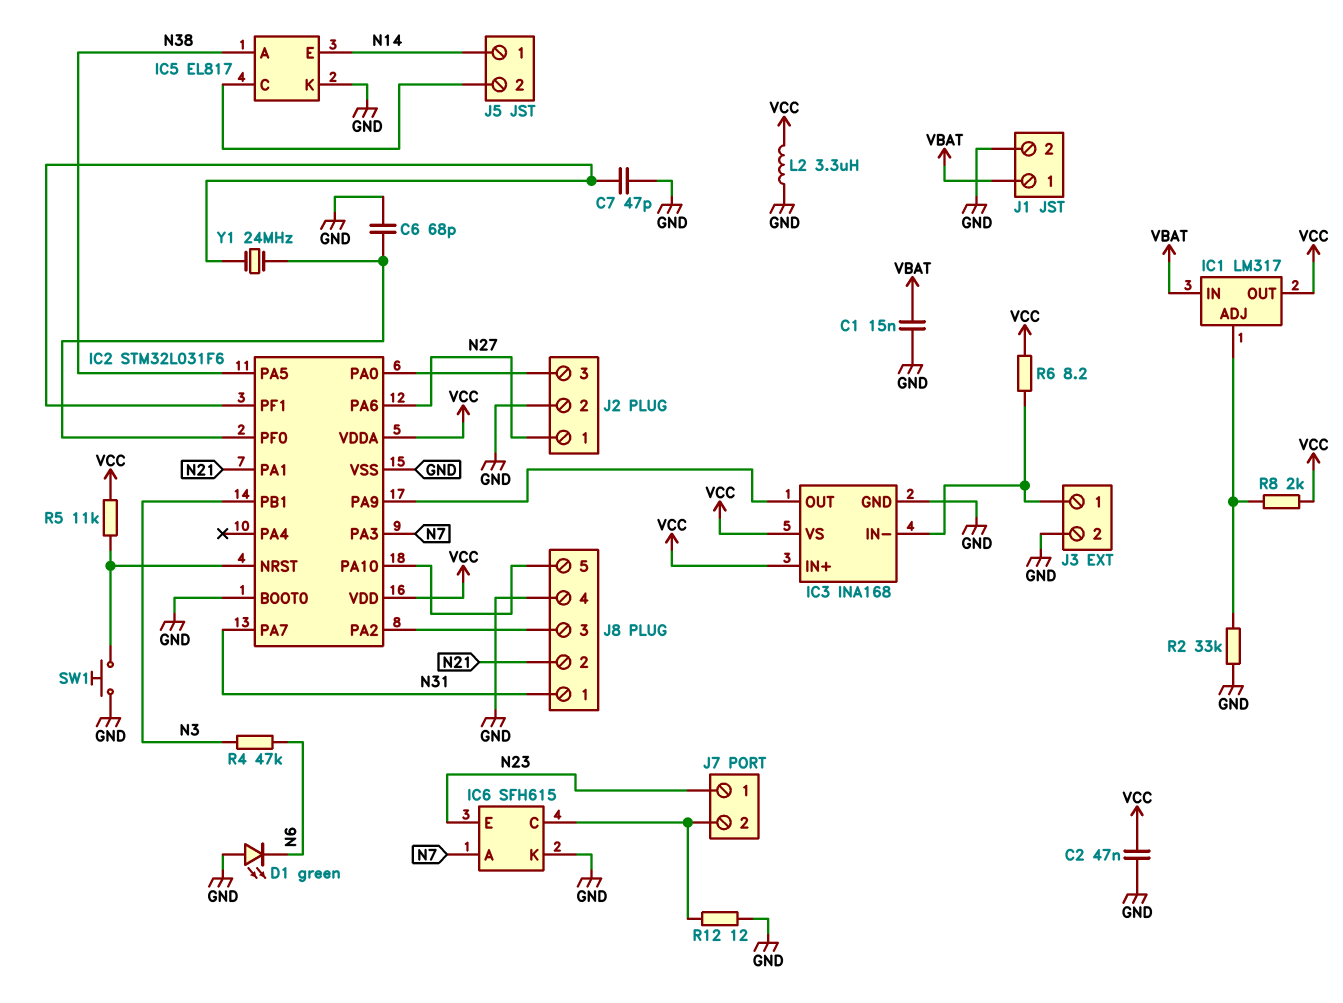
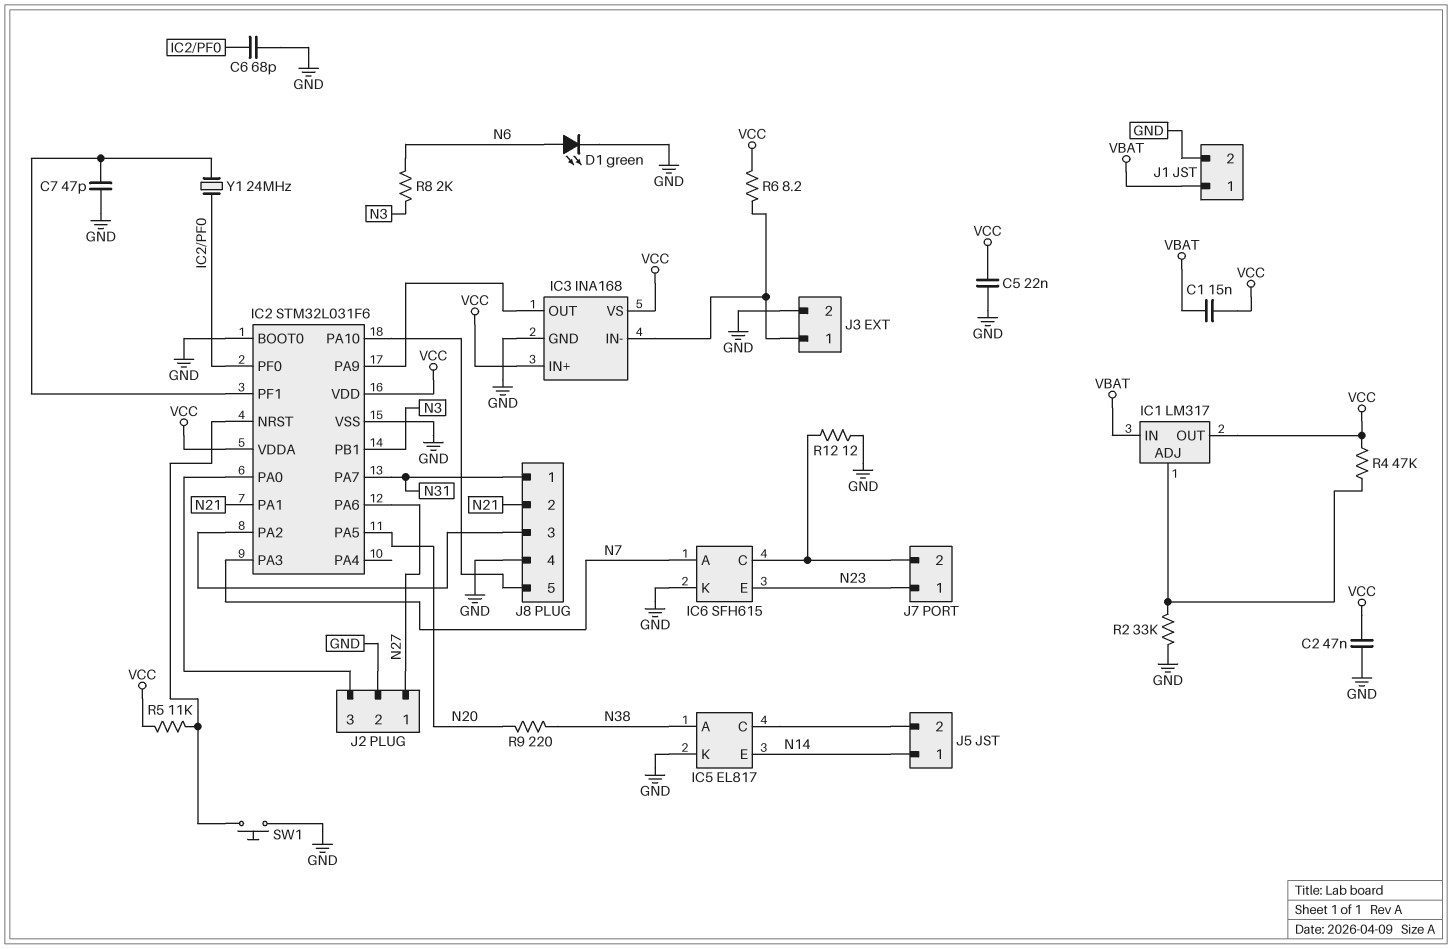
C1: 15nF (GND, VBAT) -> 15nF (VBAT, VCC)
C5: none -> 22nF (GND, VCC)
D1: LED green (A GND, K N6) -> LED green (A N6, K GND)
IC2 pin PA5: N38 -> N20
L2: 3.3uH (GND, VCC) -> none
R4: 47k (N3, N6) -> 47k (IC1/ADJ, VCC)
R8: 2k (IC1/ADJ, VCC) -> 2k (N3, N6)
R9: none -> 220 (N20, N38)

